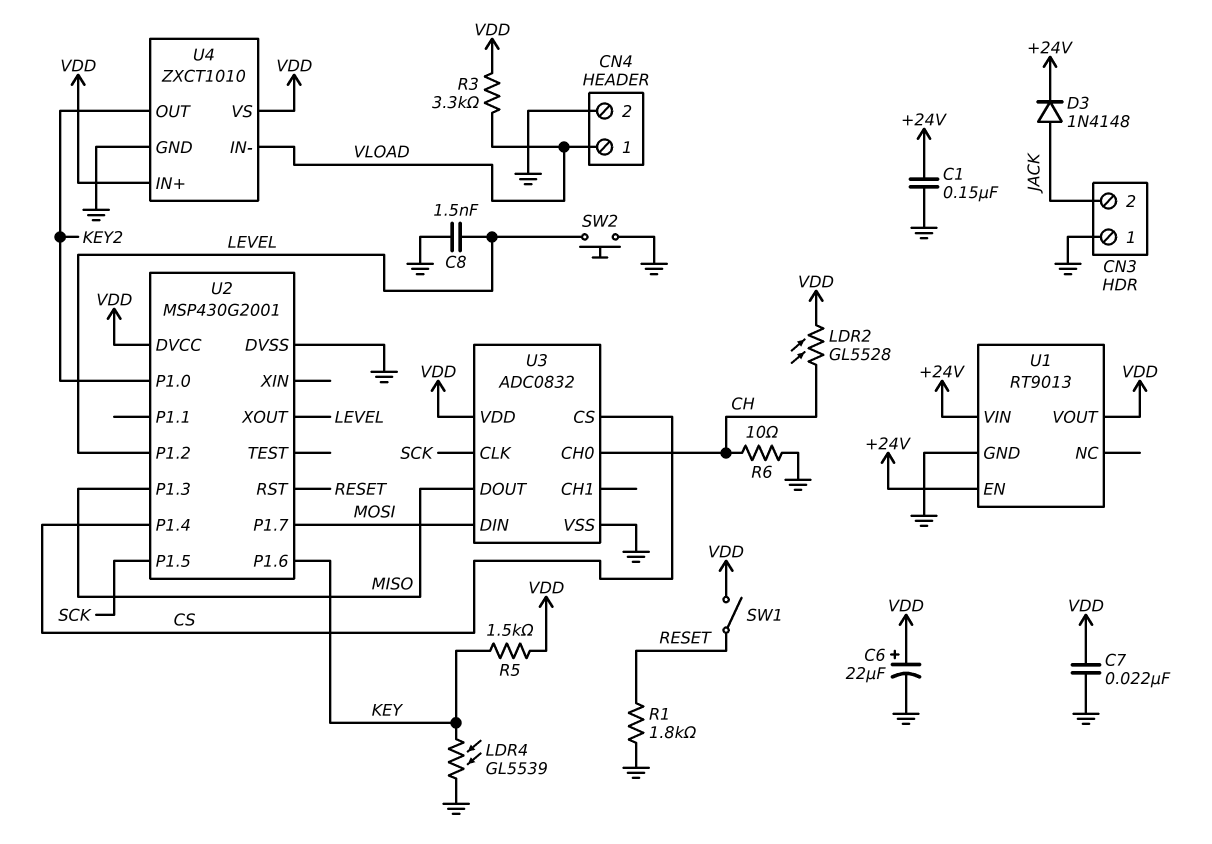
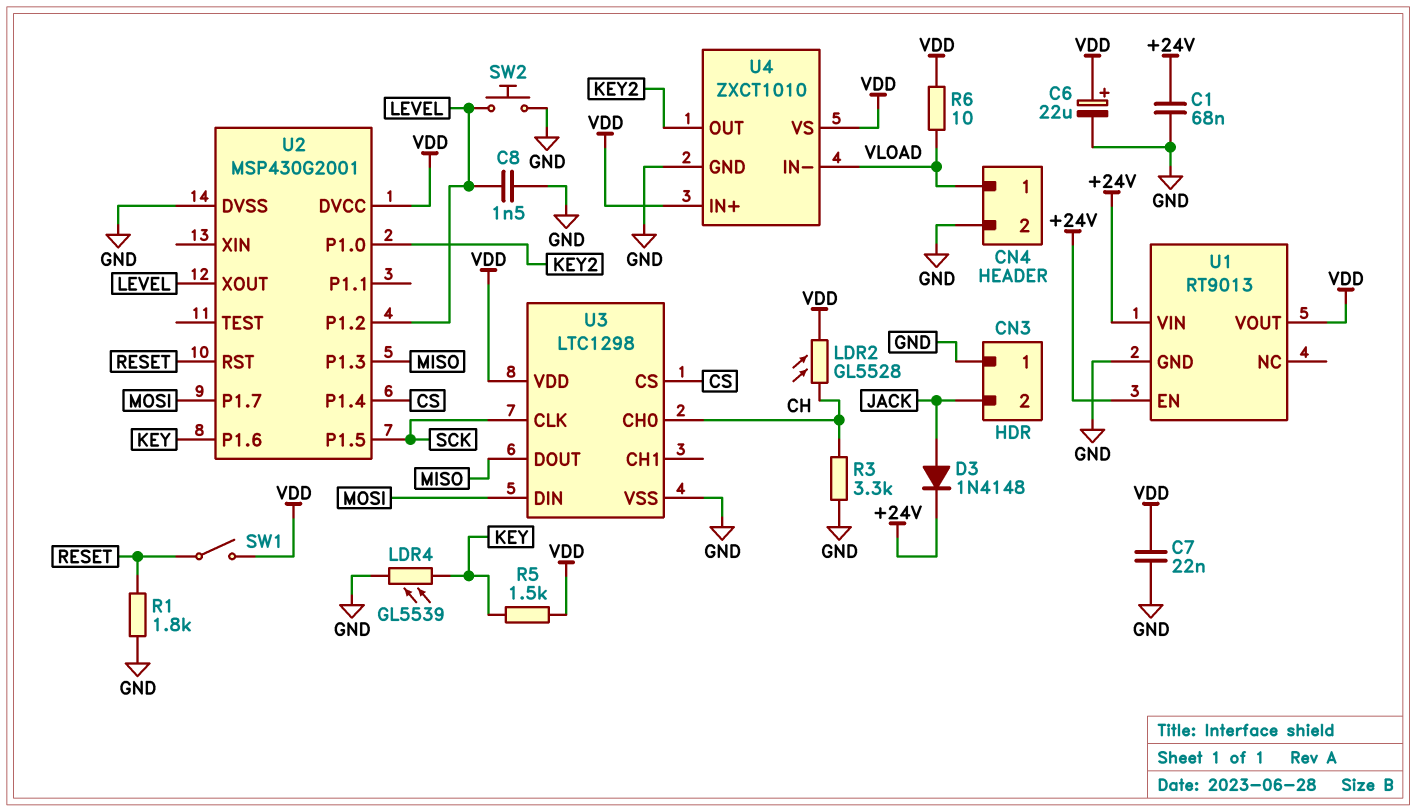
C1: 150nF (+24V, GND) -> 68nF (+24V, GND)
R3: 3.3k (VDD, VLOAD) -> 3.3k (CH, GND)
R6: 10 (CH, GND) -> 10 (VDD, VLOAD)
U3: ADC0832 -> LTC1298

